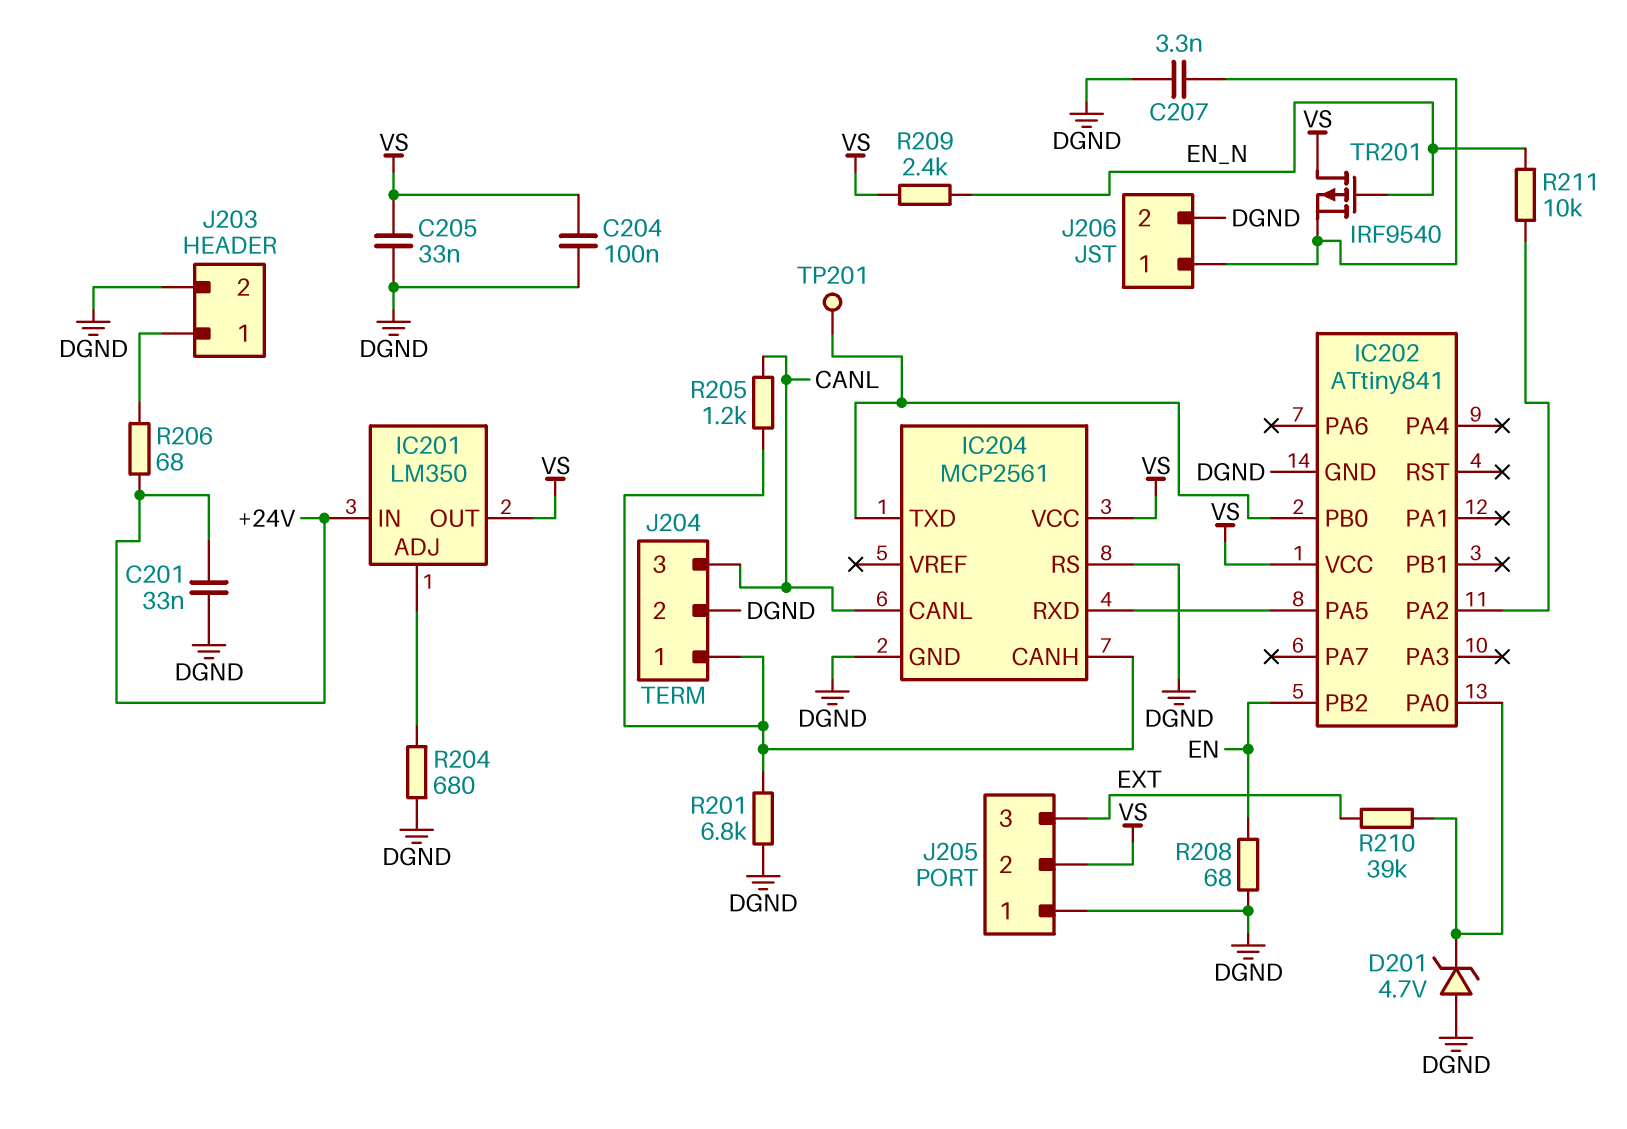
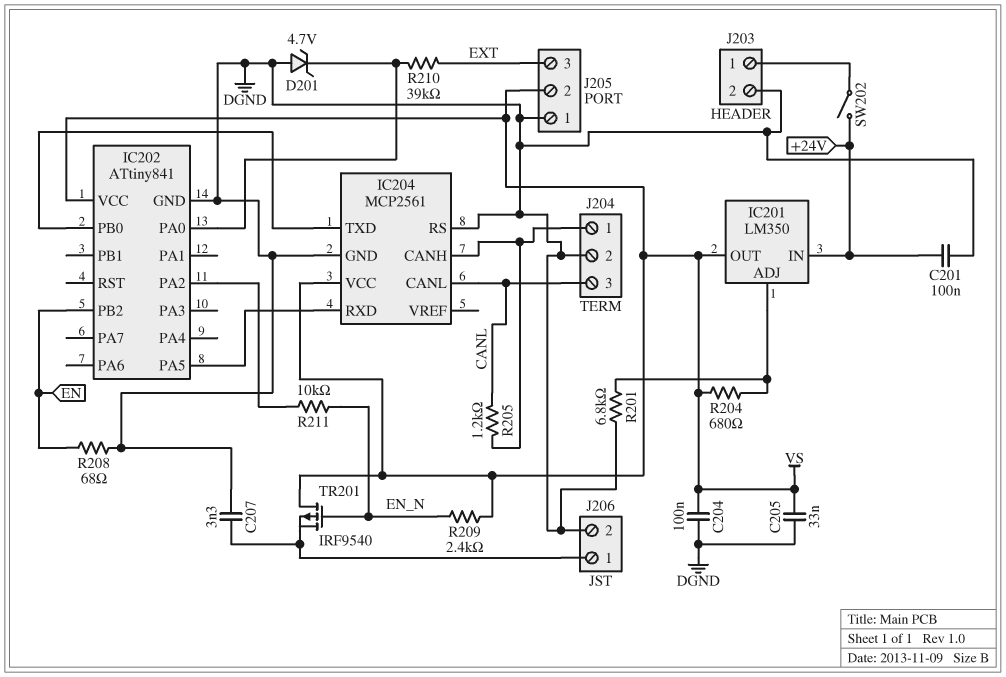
C201: 33nF (+24V, DGND) -> 100nF (+24V, DGND)
R201: 6.8k (DGND, IC204/CANH) -> 6.8k (DGND, IC201/ADJ)
R204: 680 (DGND, IC201/ADJ) -> 680 (IC201/ADJ, VS)
R206: 68 (+24V, J203/1) -> none
SW202: none -> switch (+24V, J203/1)
TP201: test point (IC202/PB0) -> none

